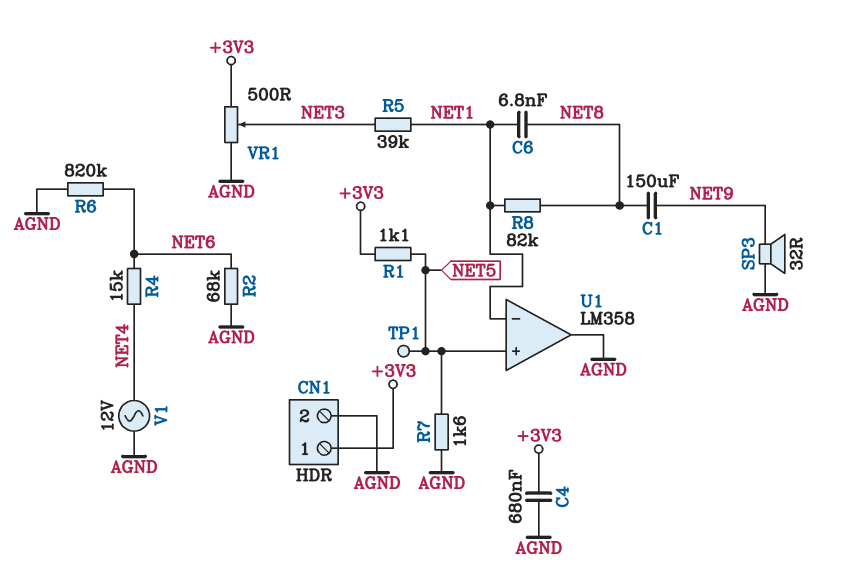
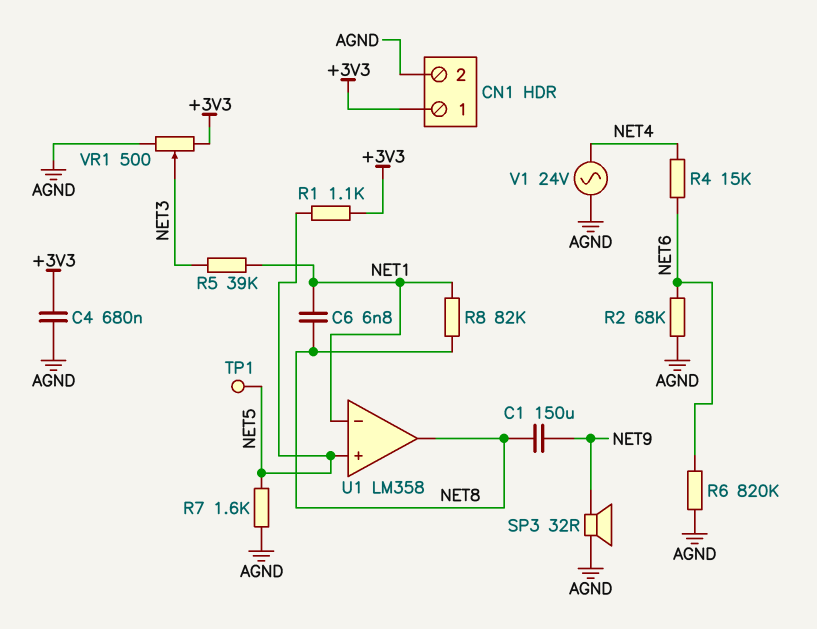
U1 pin out: AGND -> NET8
V1: AC 12V (AGND, NET4) -> AC 24V (AGND, NET4)

